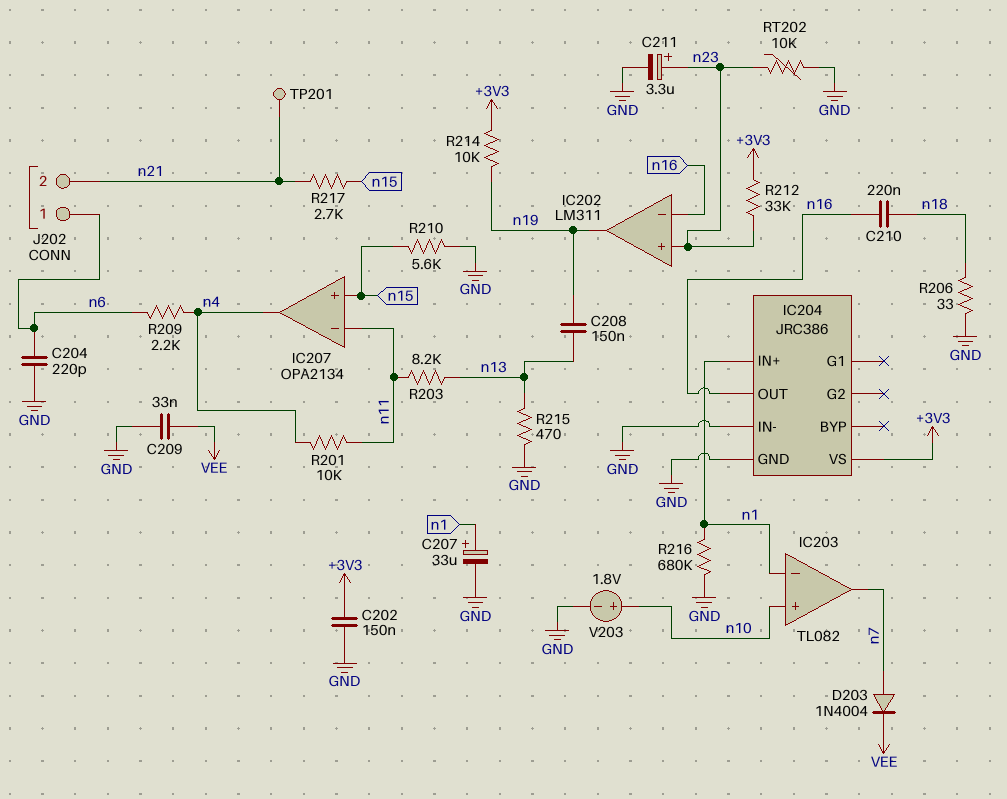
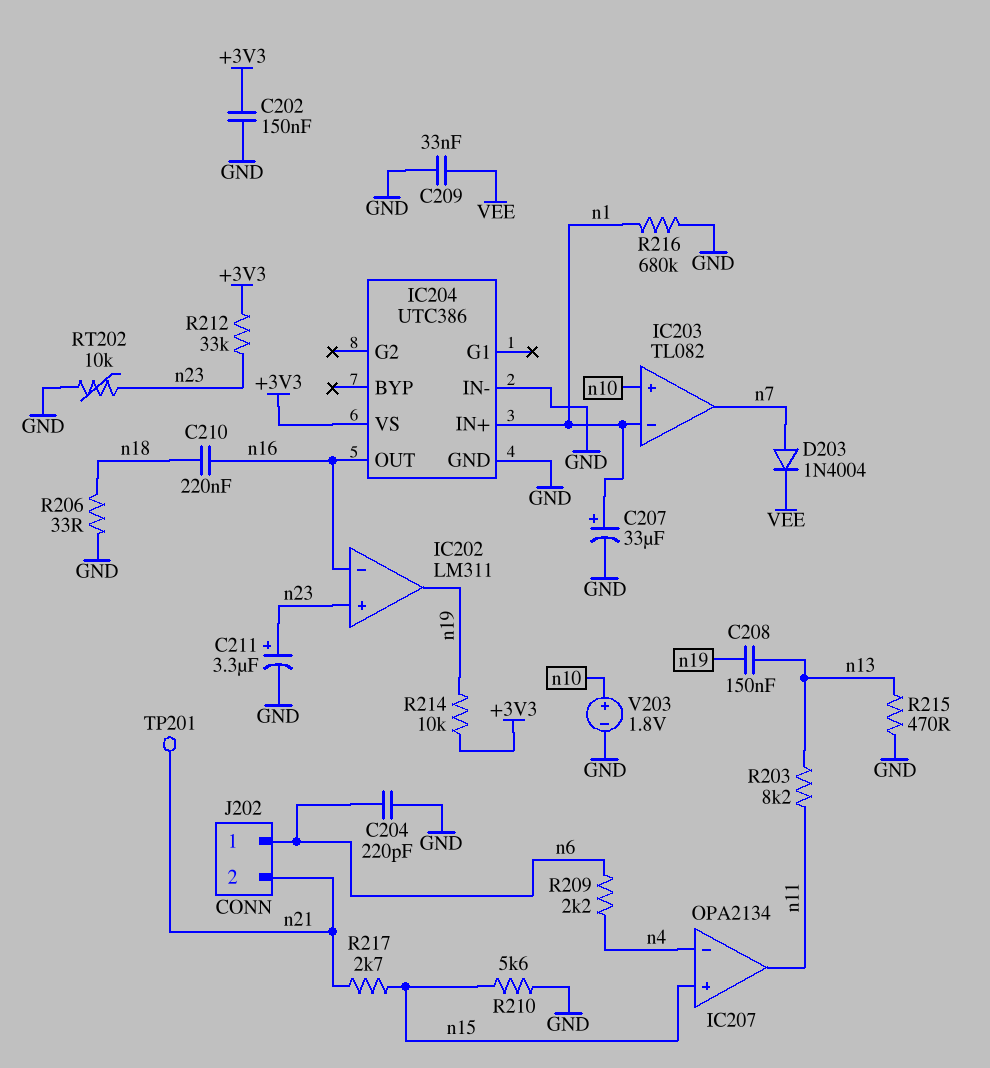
IC204: JRC386 -> UTC386
IC207 pin in-: n11 -> n4
IC207 pin out: n4 -> n11
R201: 10k (n4, n11) -> none

